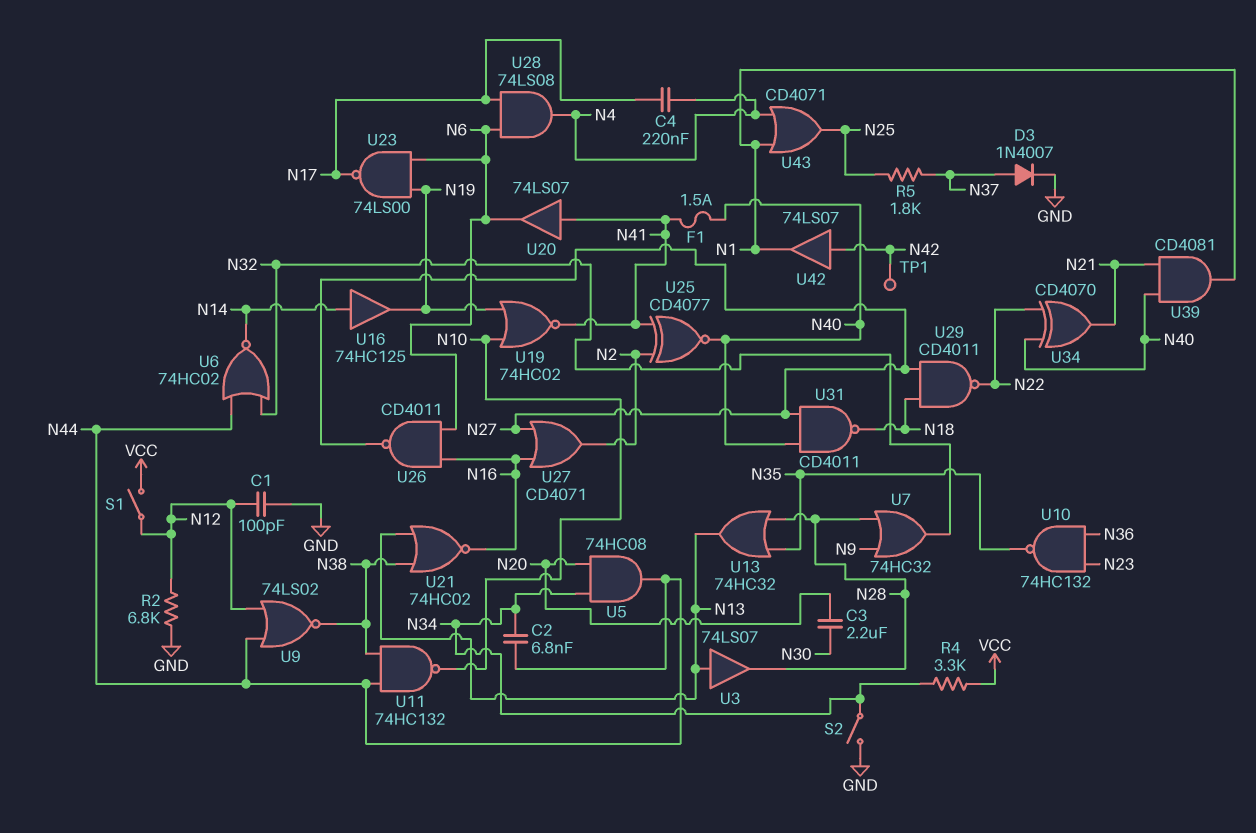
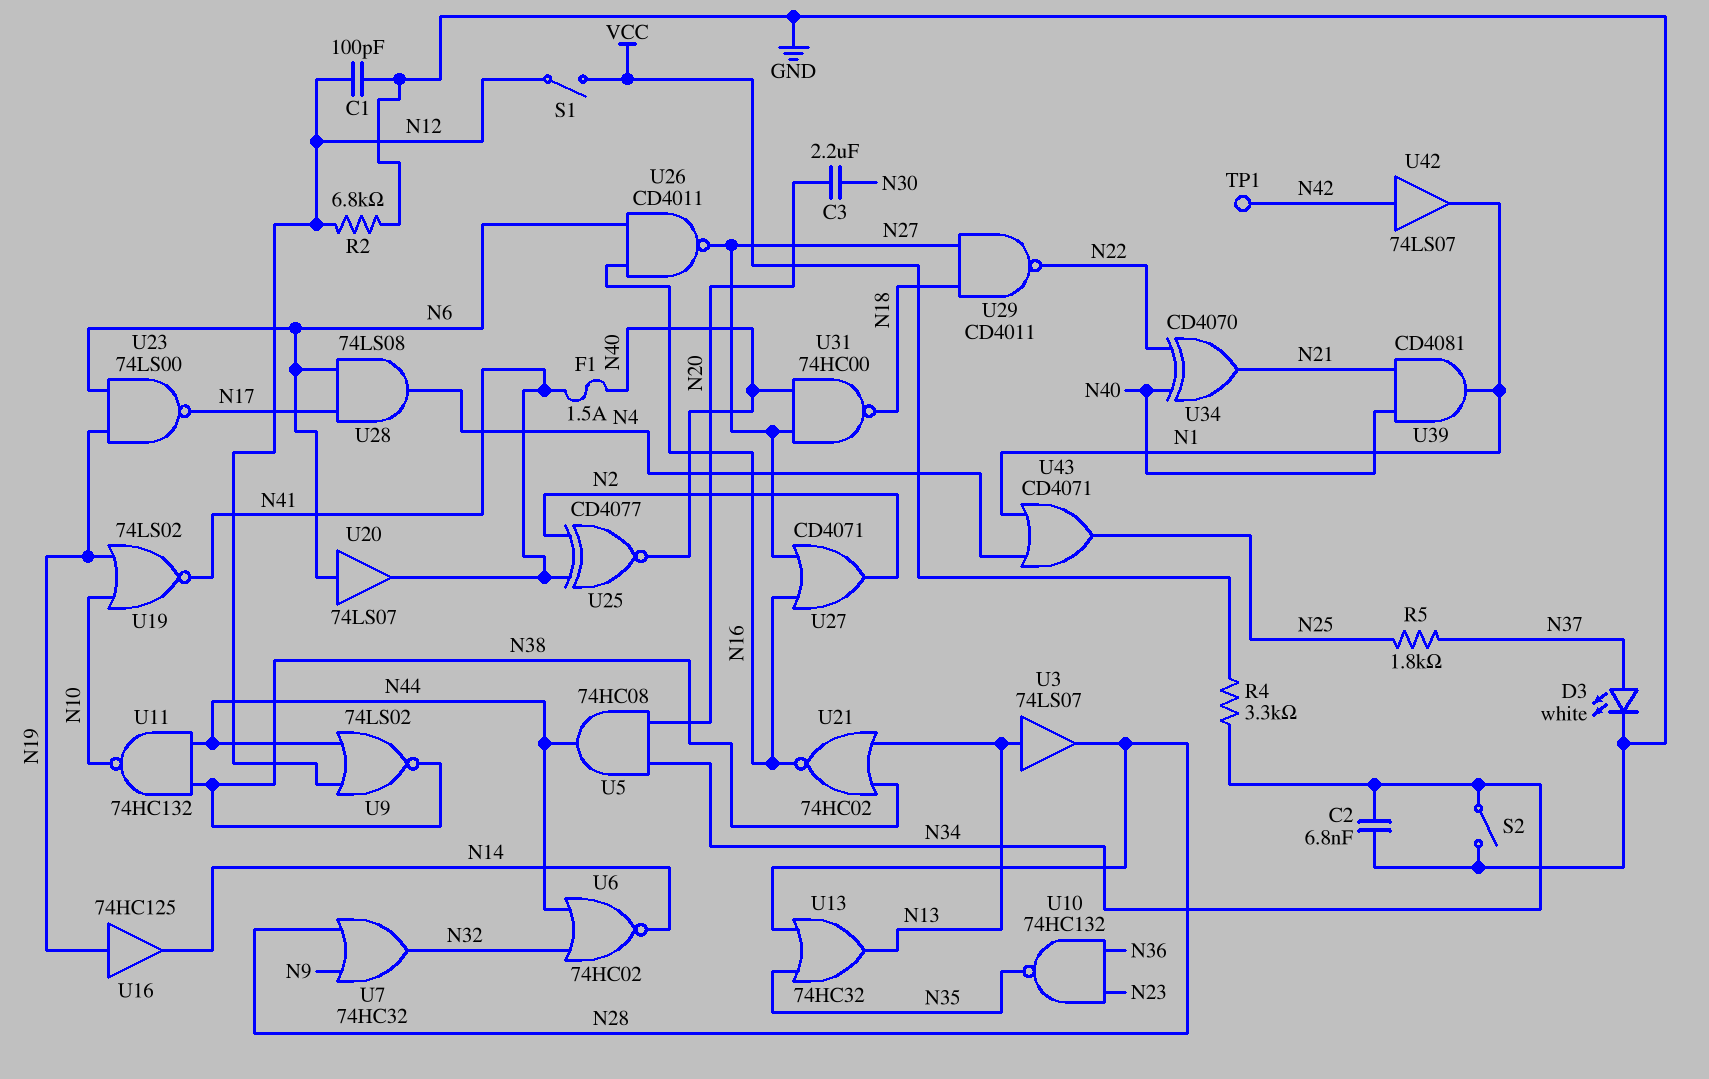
C2: 6.8nF (N34, N44) -> 6.8nF (GND, N34)
C4: 220nF (N4, N17) -> none
D3: diode 1N4007 (A N37, K GND) -> LED white (A N37, K GND)
U16: buffer 74HC125 (in N14, out N19) -> buffer 74HC125 (in N19, out N14)
U19: NOR 74HC02 (in N10, in N19, out N41) -> NOR 74LS02 (in N10, in N19, out N41)
U20: buffer 74LS07 (in N41, out N6) -> buffer 74LS07 (in N6, out N41)
U31: NAND CD4011 (in N27, in N40, out N18) -> NAND 74HC00 (in N27, in N40, out N18)

